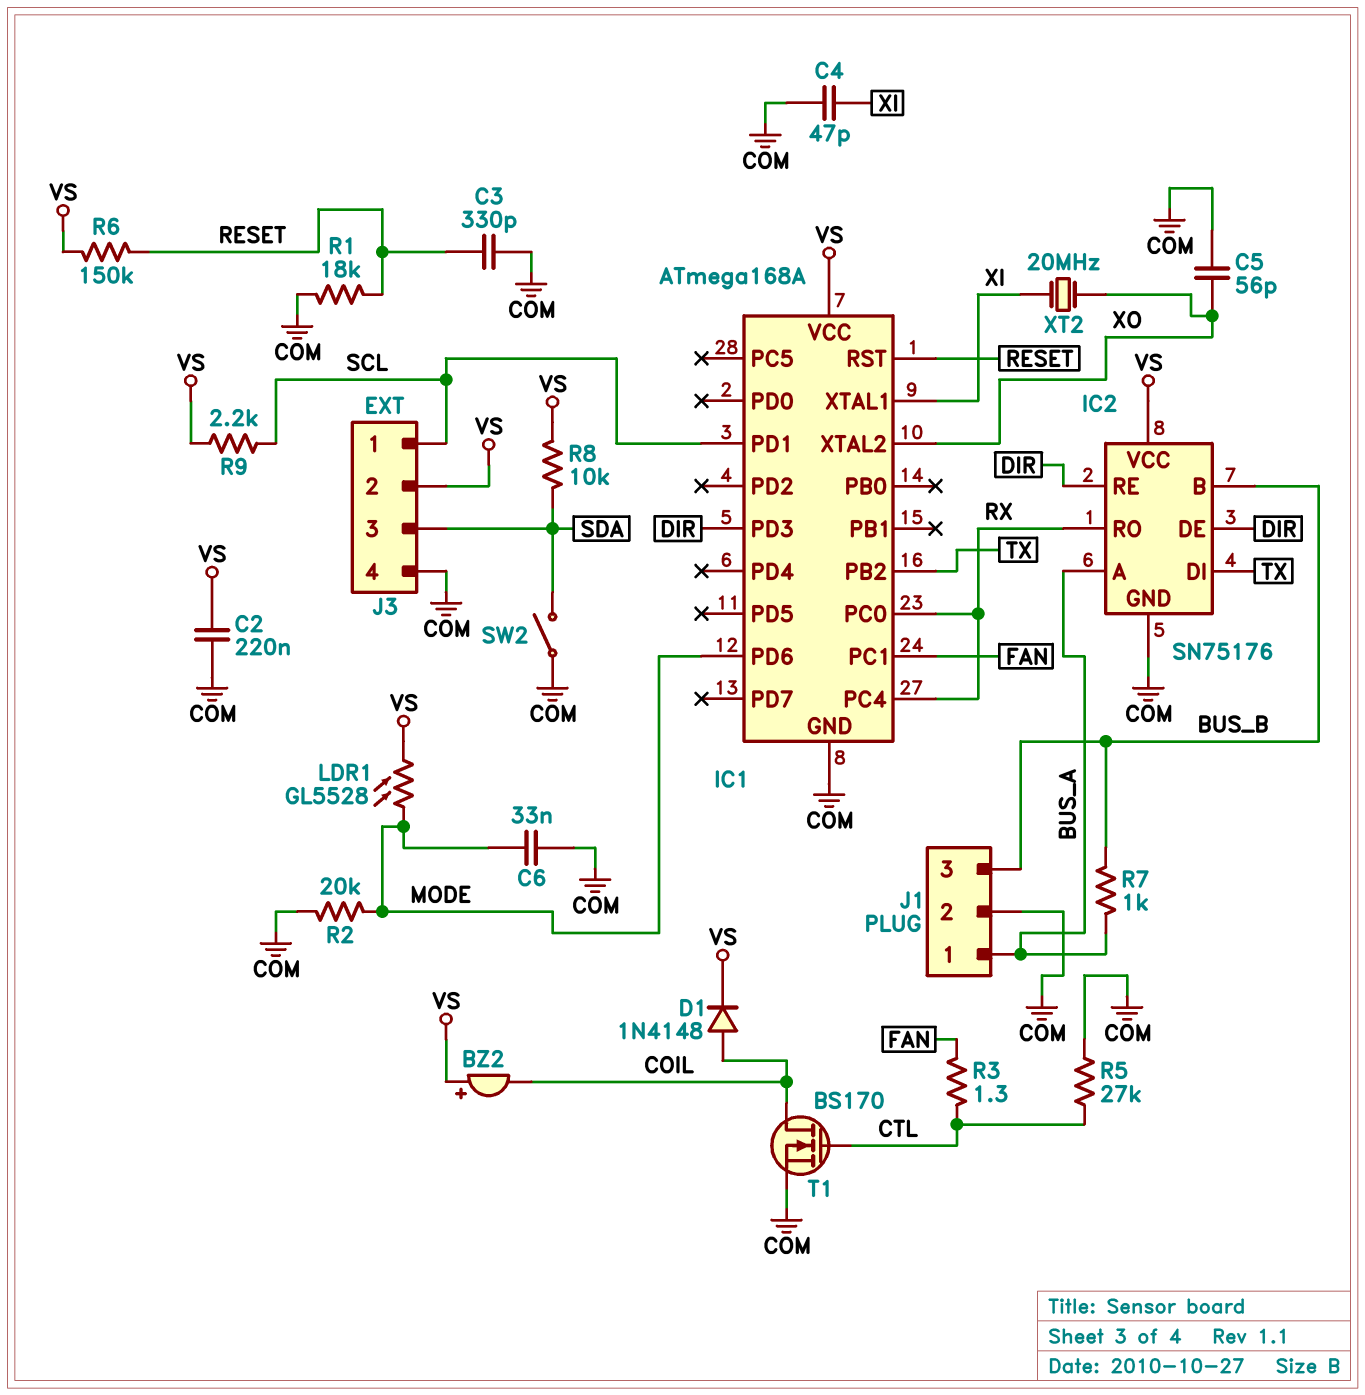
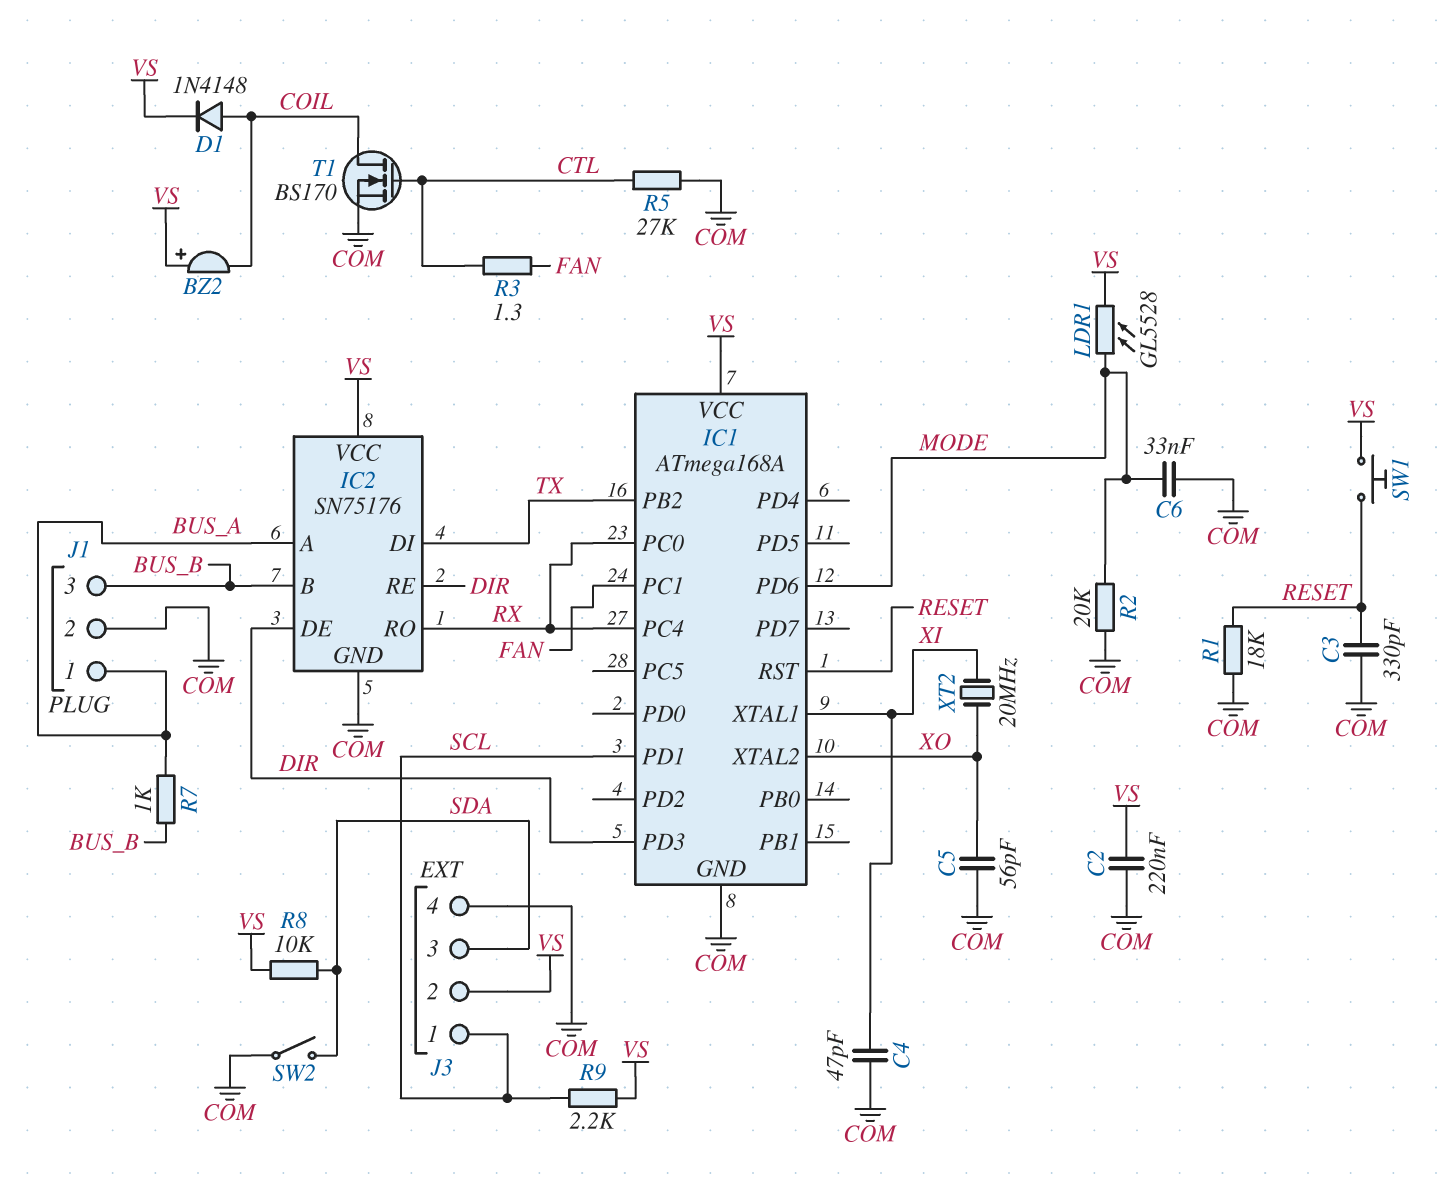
R6: 150k (RESET, VS) -> none
SW1: none -> button (RESET, VS)

